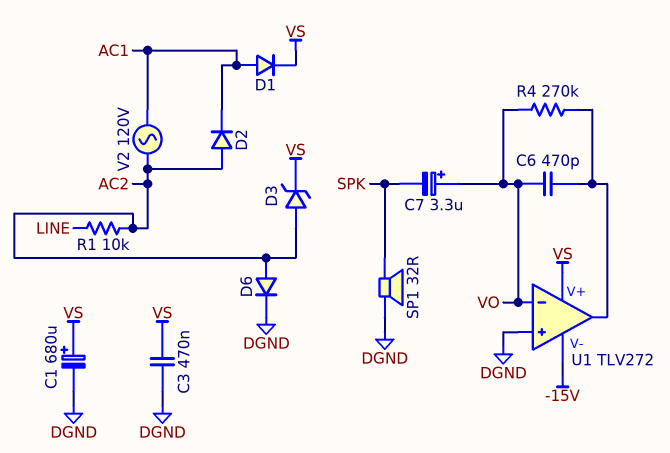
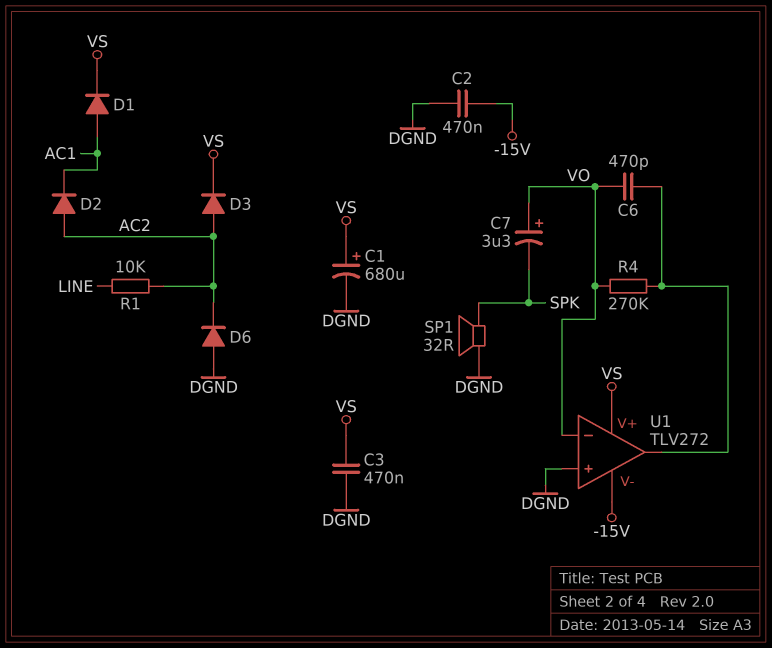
C2: none -> 470nF (-15V, DGND)
D3: zener (A AC2, K VS) -> diode (A AC2, K VS)
D6: diode (A AC2, K DGND) -> diode (A DGND, K AC2)
V2: AC 120V (AC1, AC2) -> none

